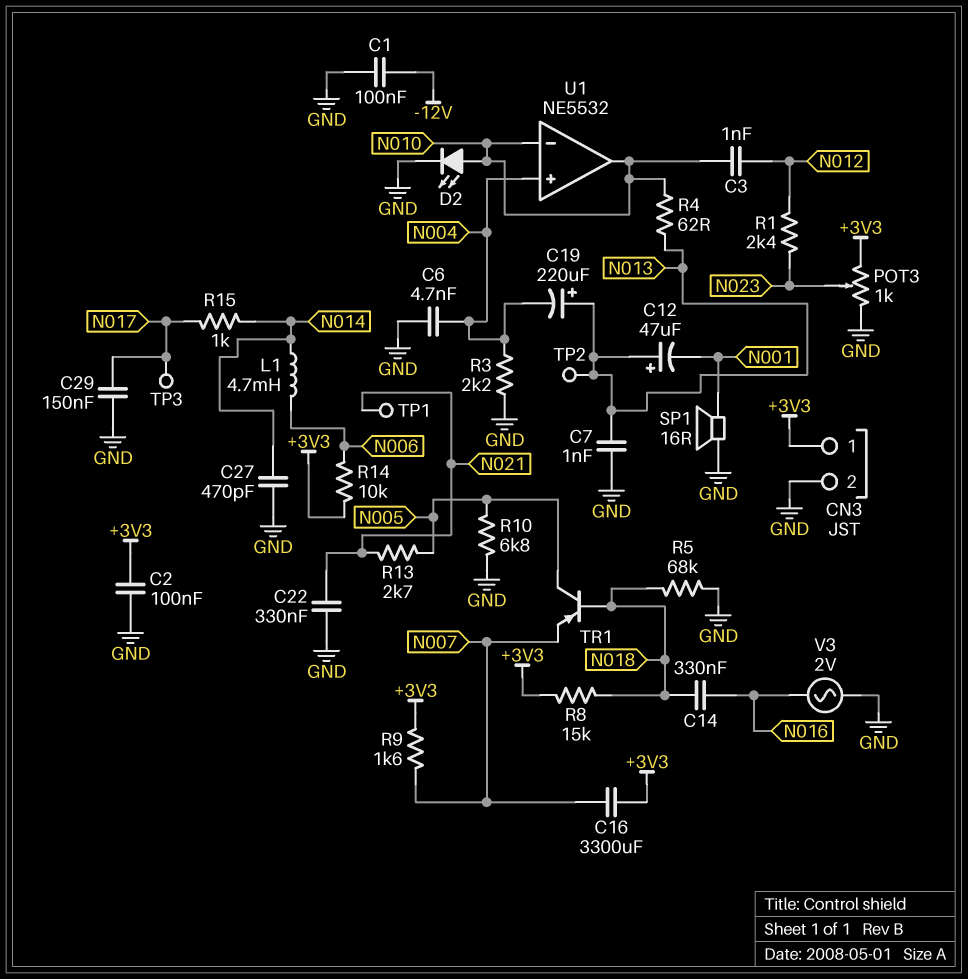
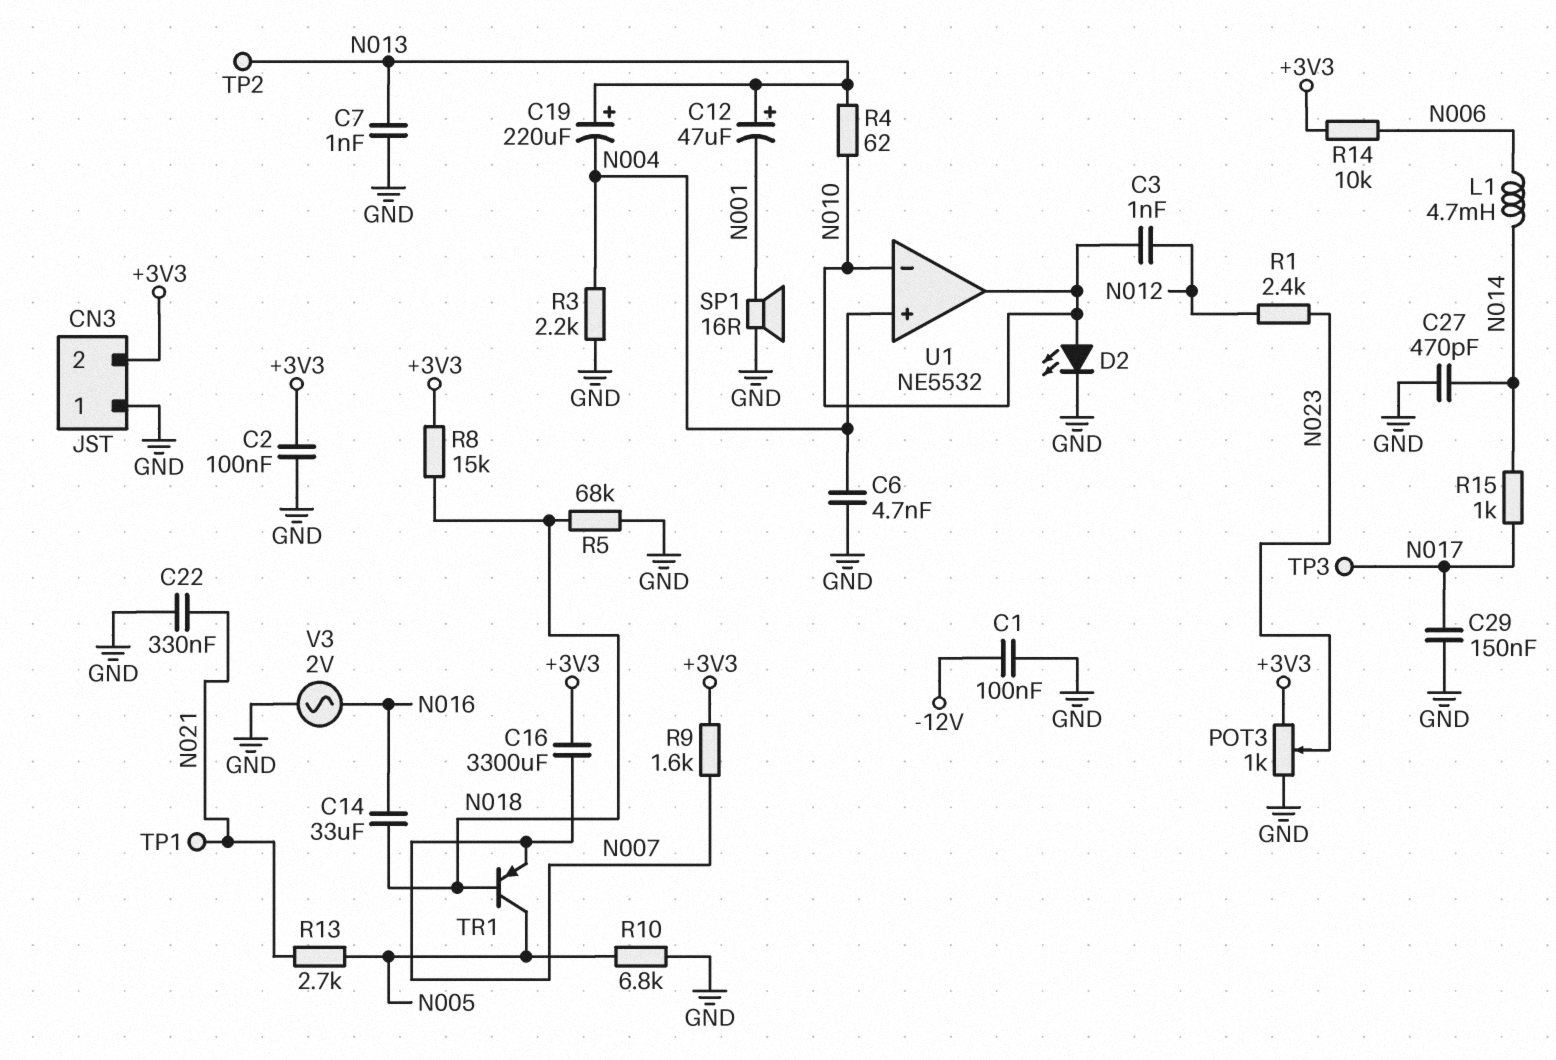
C14: 330nF (N016, N018) -> 33uF (N016, N018)
CN3 pin 1: +3V3 -> GND
CN3 pin 2: GND -> +3V3

